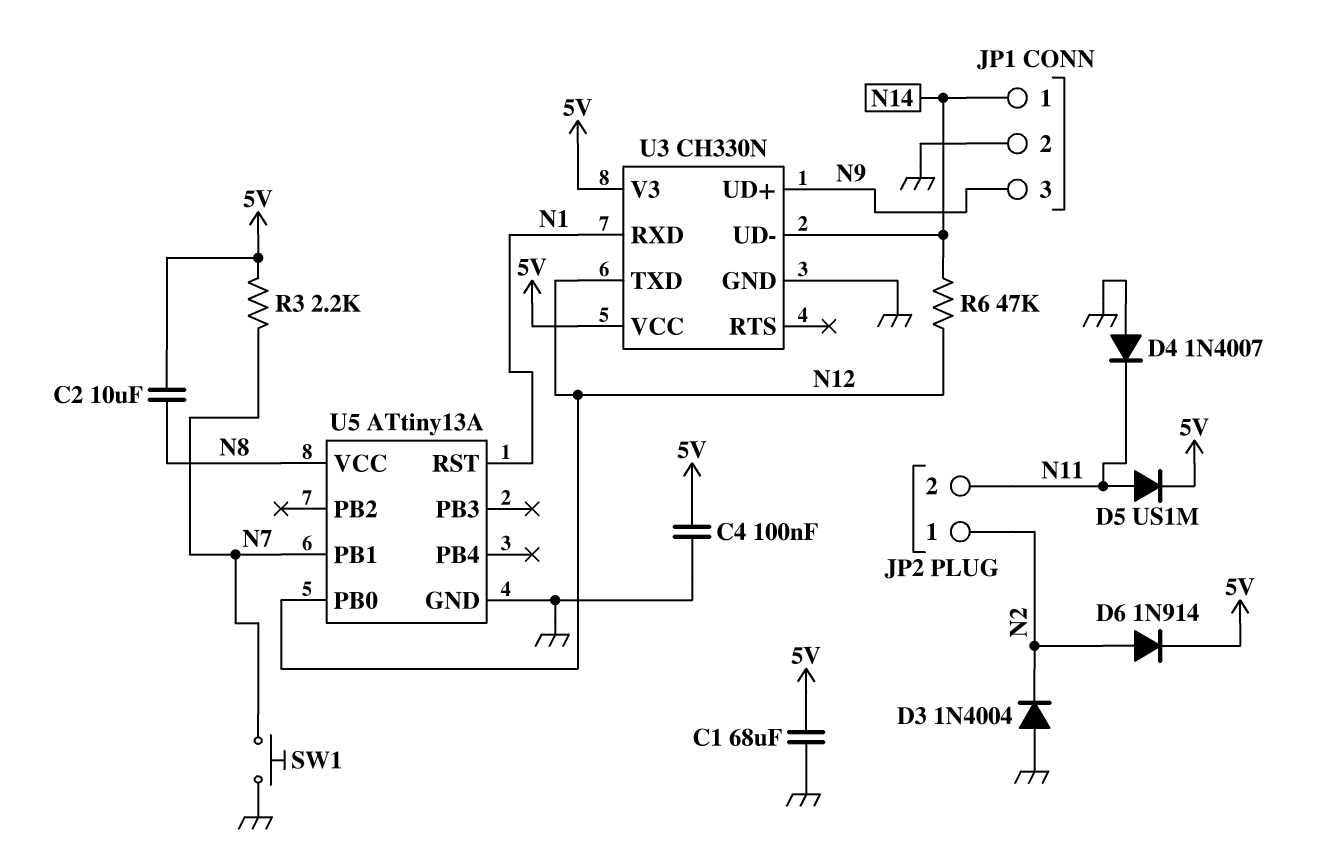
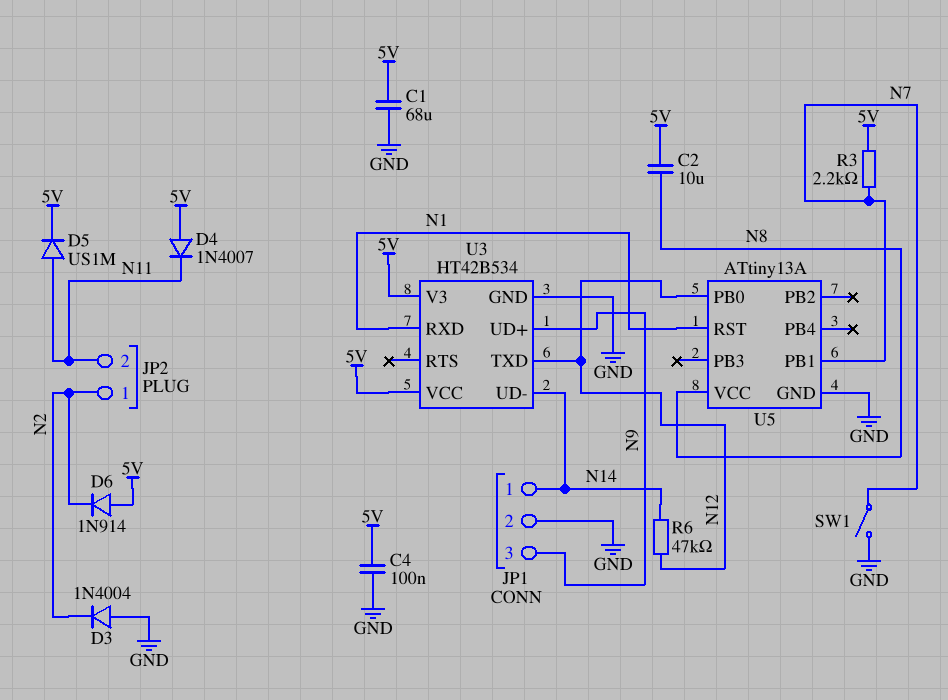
D4: diode 1N4007 (A GND, K N11) -> diode 1N4007 (A 5V, K N11)
D6: diode 1N914 (A N2, K 5V) -> diode 1N914 (A 5V, K N2)
SW1: button (GND, N7) -> switch (GND, N7)
U3: CH330N -> HT42B534

